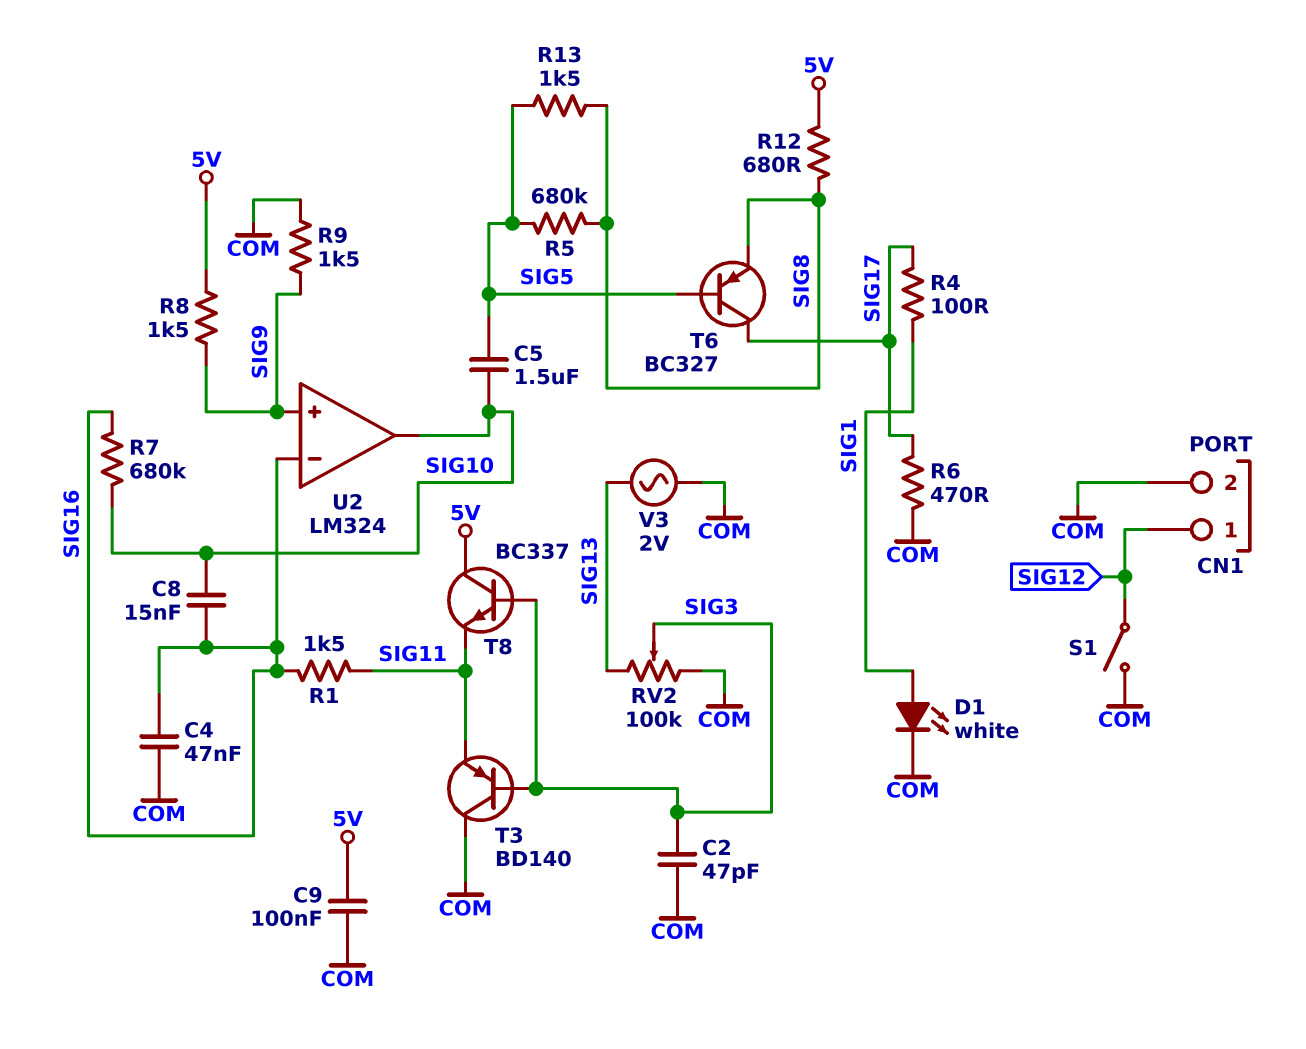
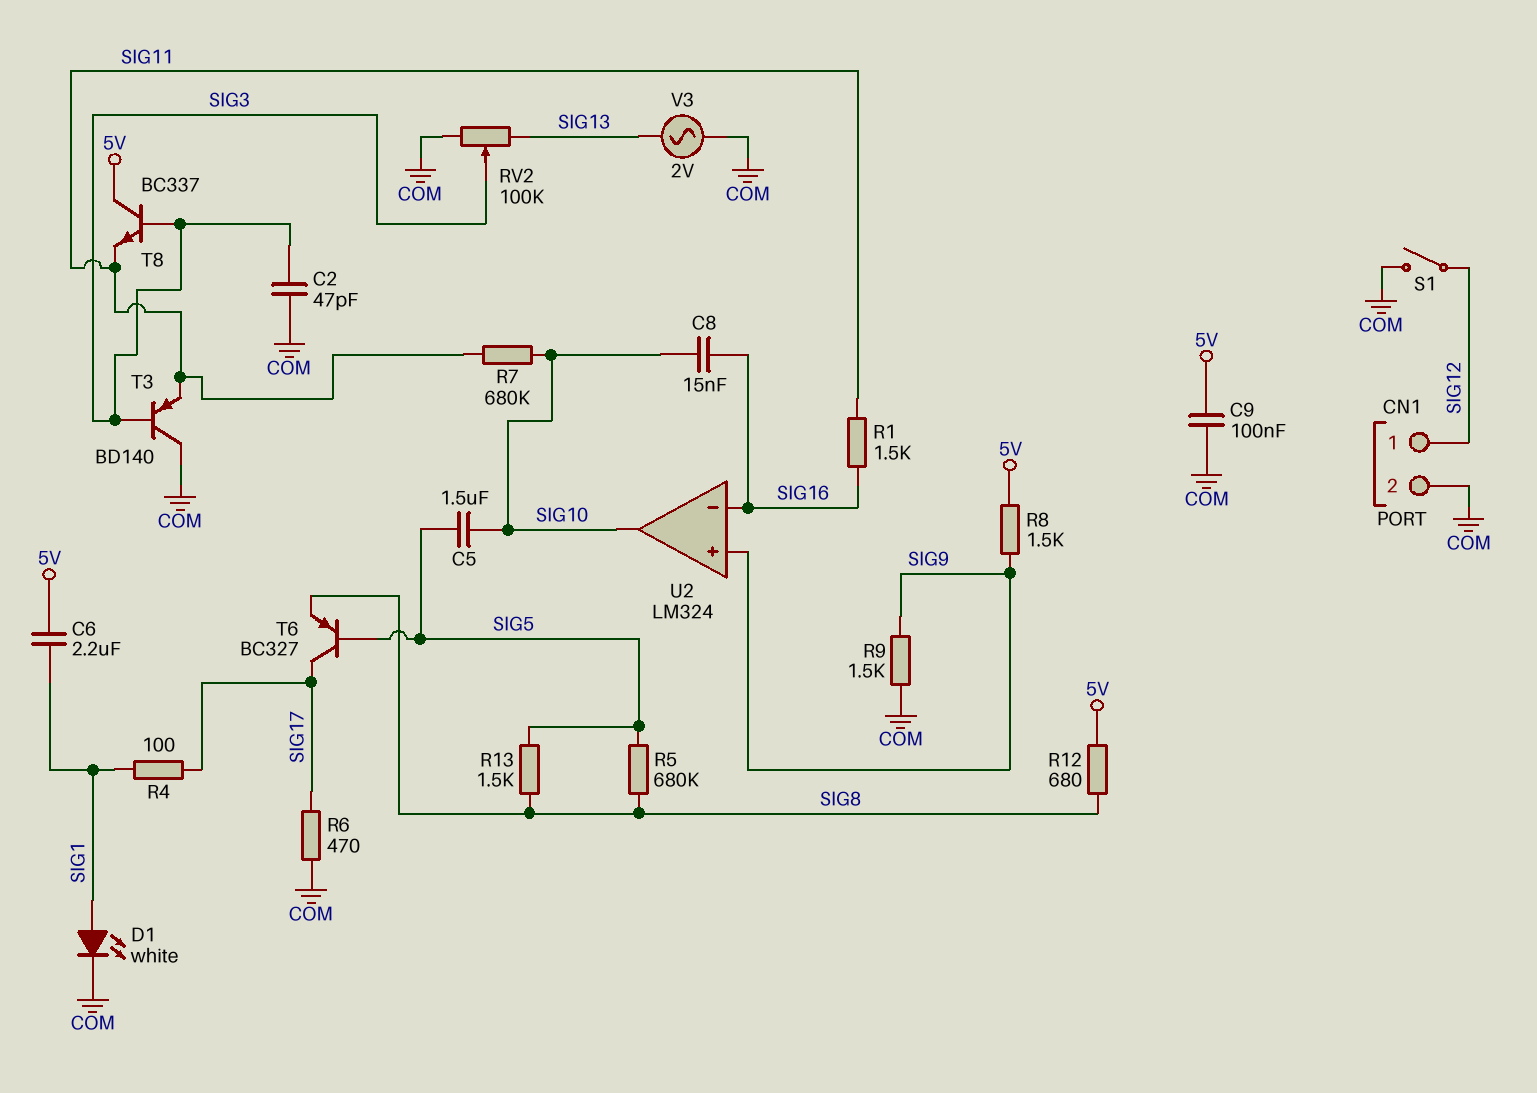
C4: 47nF (COM, SIG16) -> none
C6: none -> 2.2uF (5V, SIG1)
R7: 680k (SIG10, SIG16) -> 680k (SIG10, SIG11)

